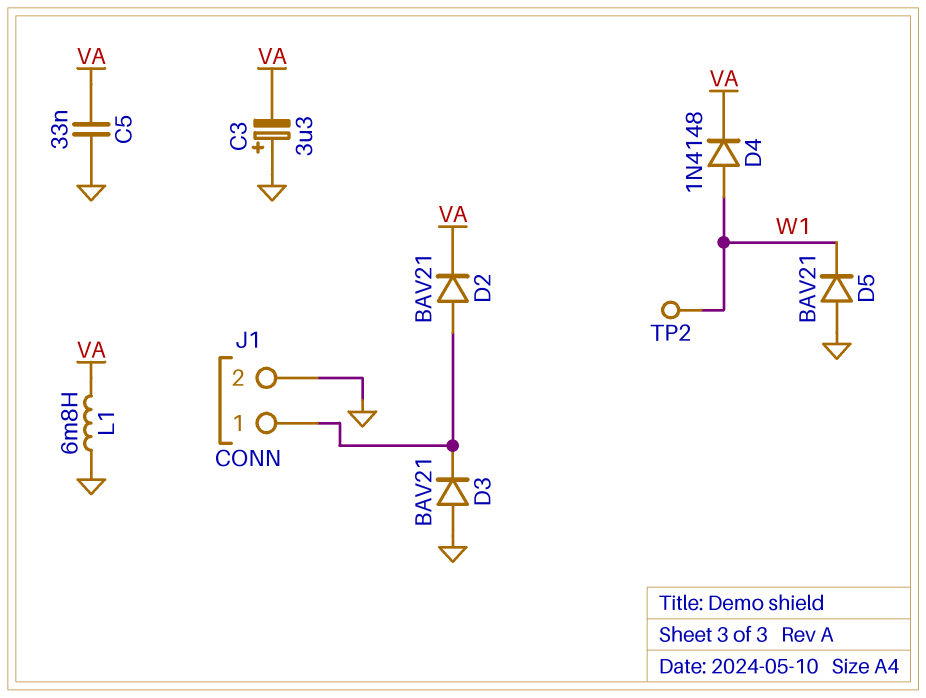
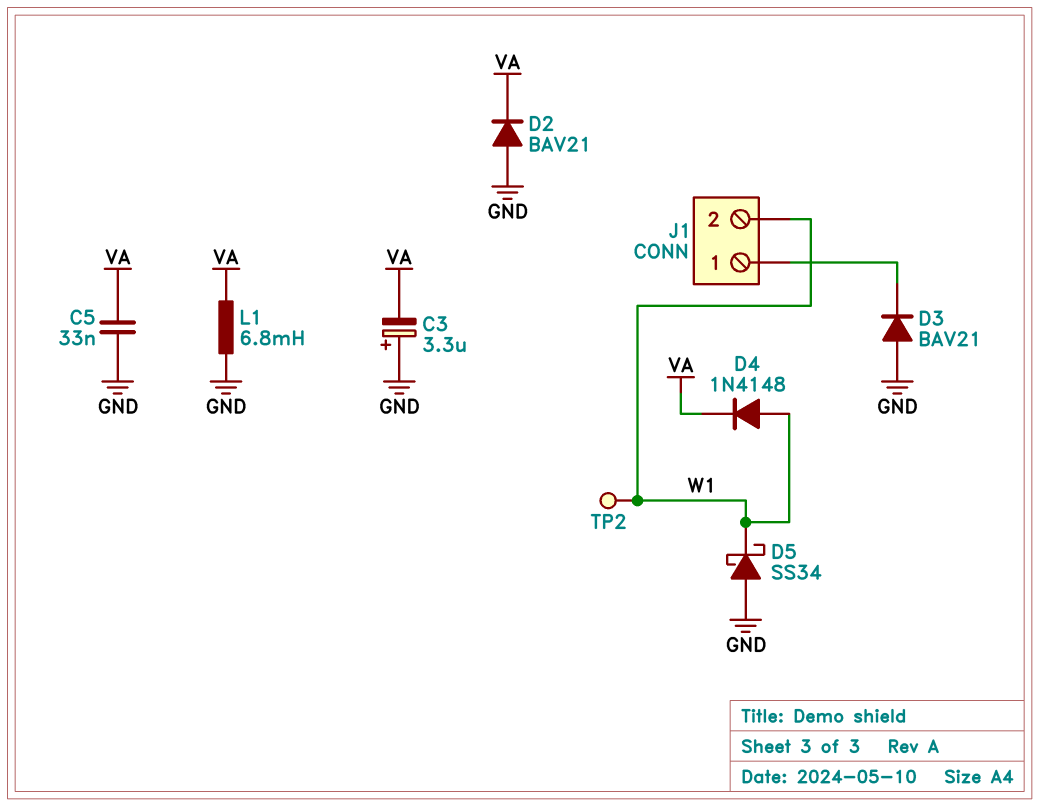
D2: diode BAV21 (A J1/1, K VA) -> diode BAV21 (A GND, K VA)
D5: diode BAV21 (A GND, K W1) -> schottky SS34 (A GND, K W1)
J1 pin 2: GND -> W1

